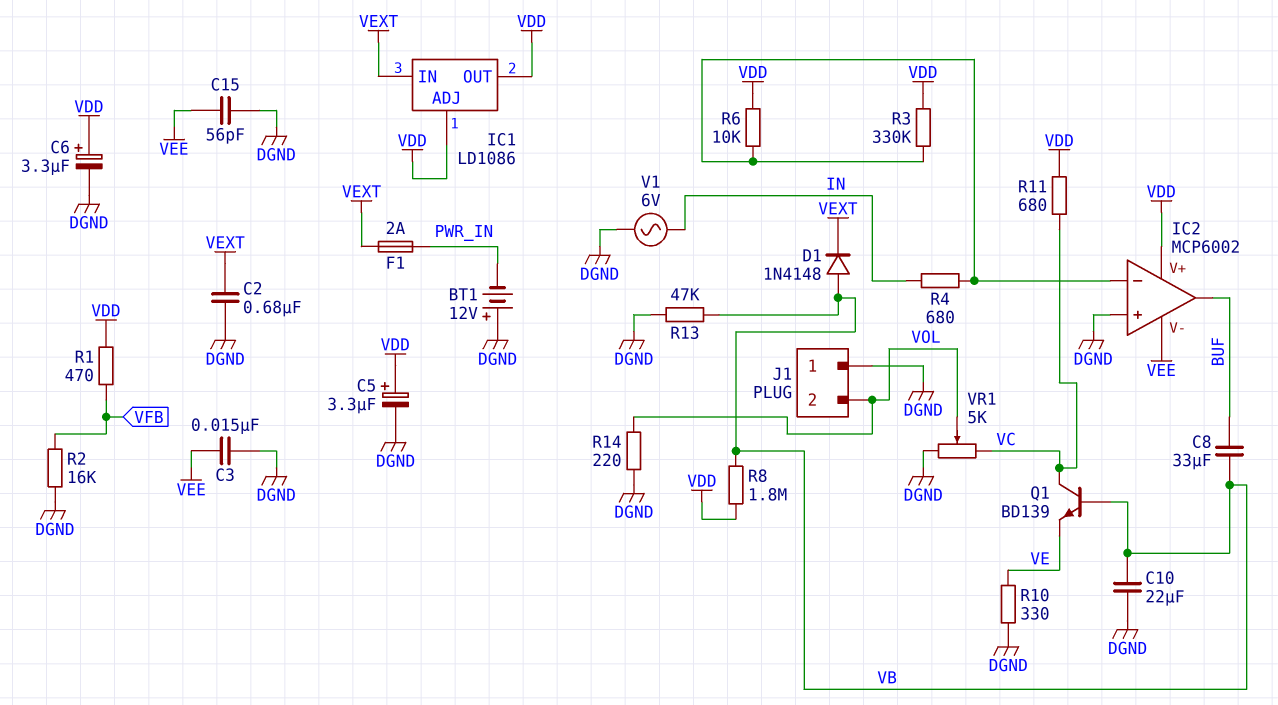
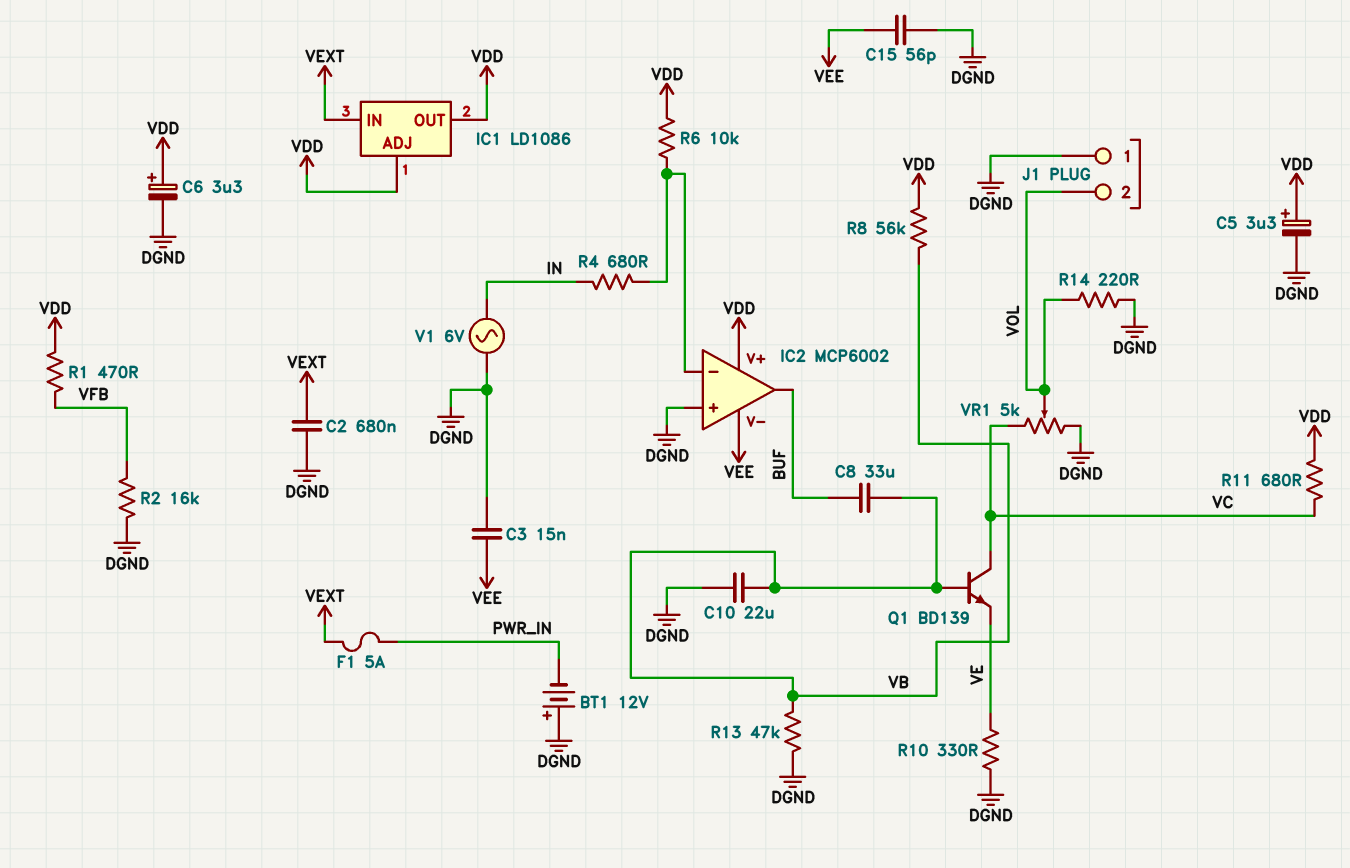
D1: diode 1N4148 (A VB, K VEXT) -> none
F1: 2A (PWR_IN, VEXT) -> 5A (PWR_IN, VEXT)
R3: 330k (IC2/in-, VDD) -> none
R8: 1.8M (VB, VDD) -> 56k (VB, VDD)

